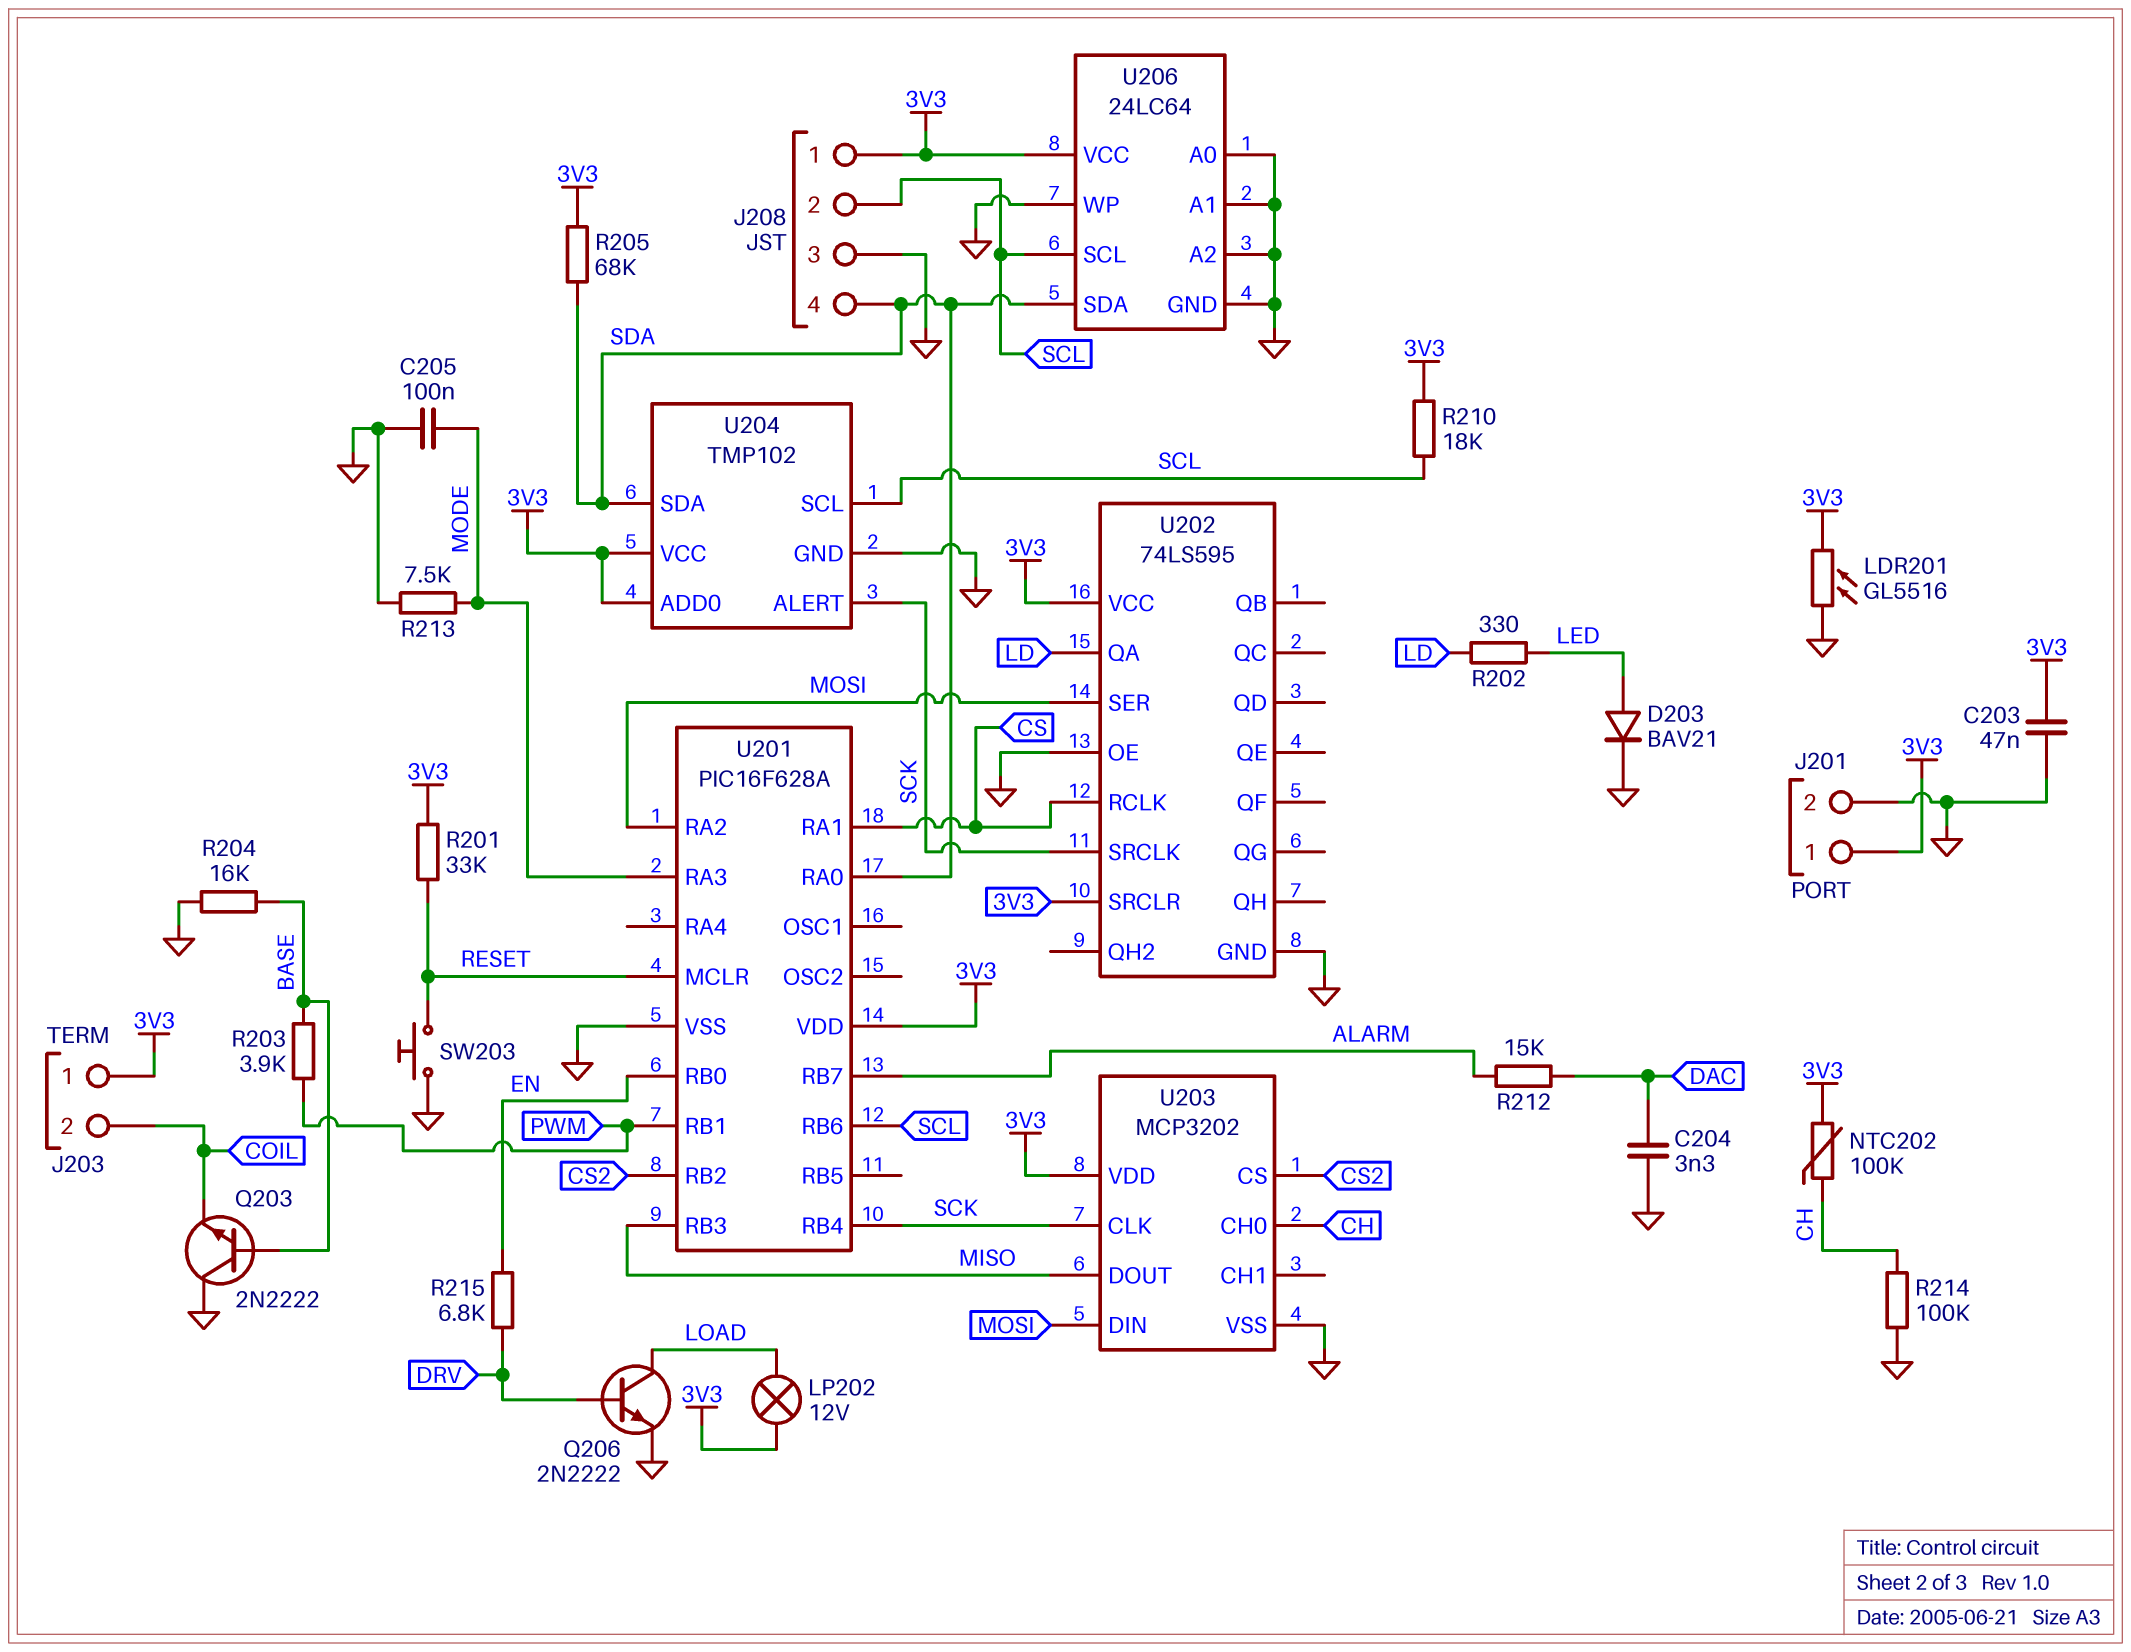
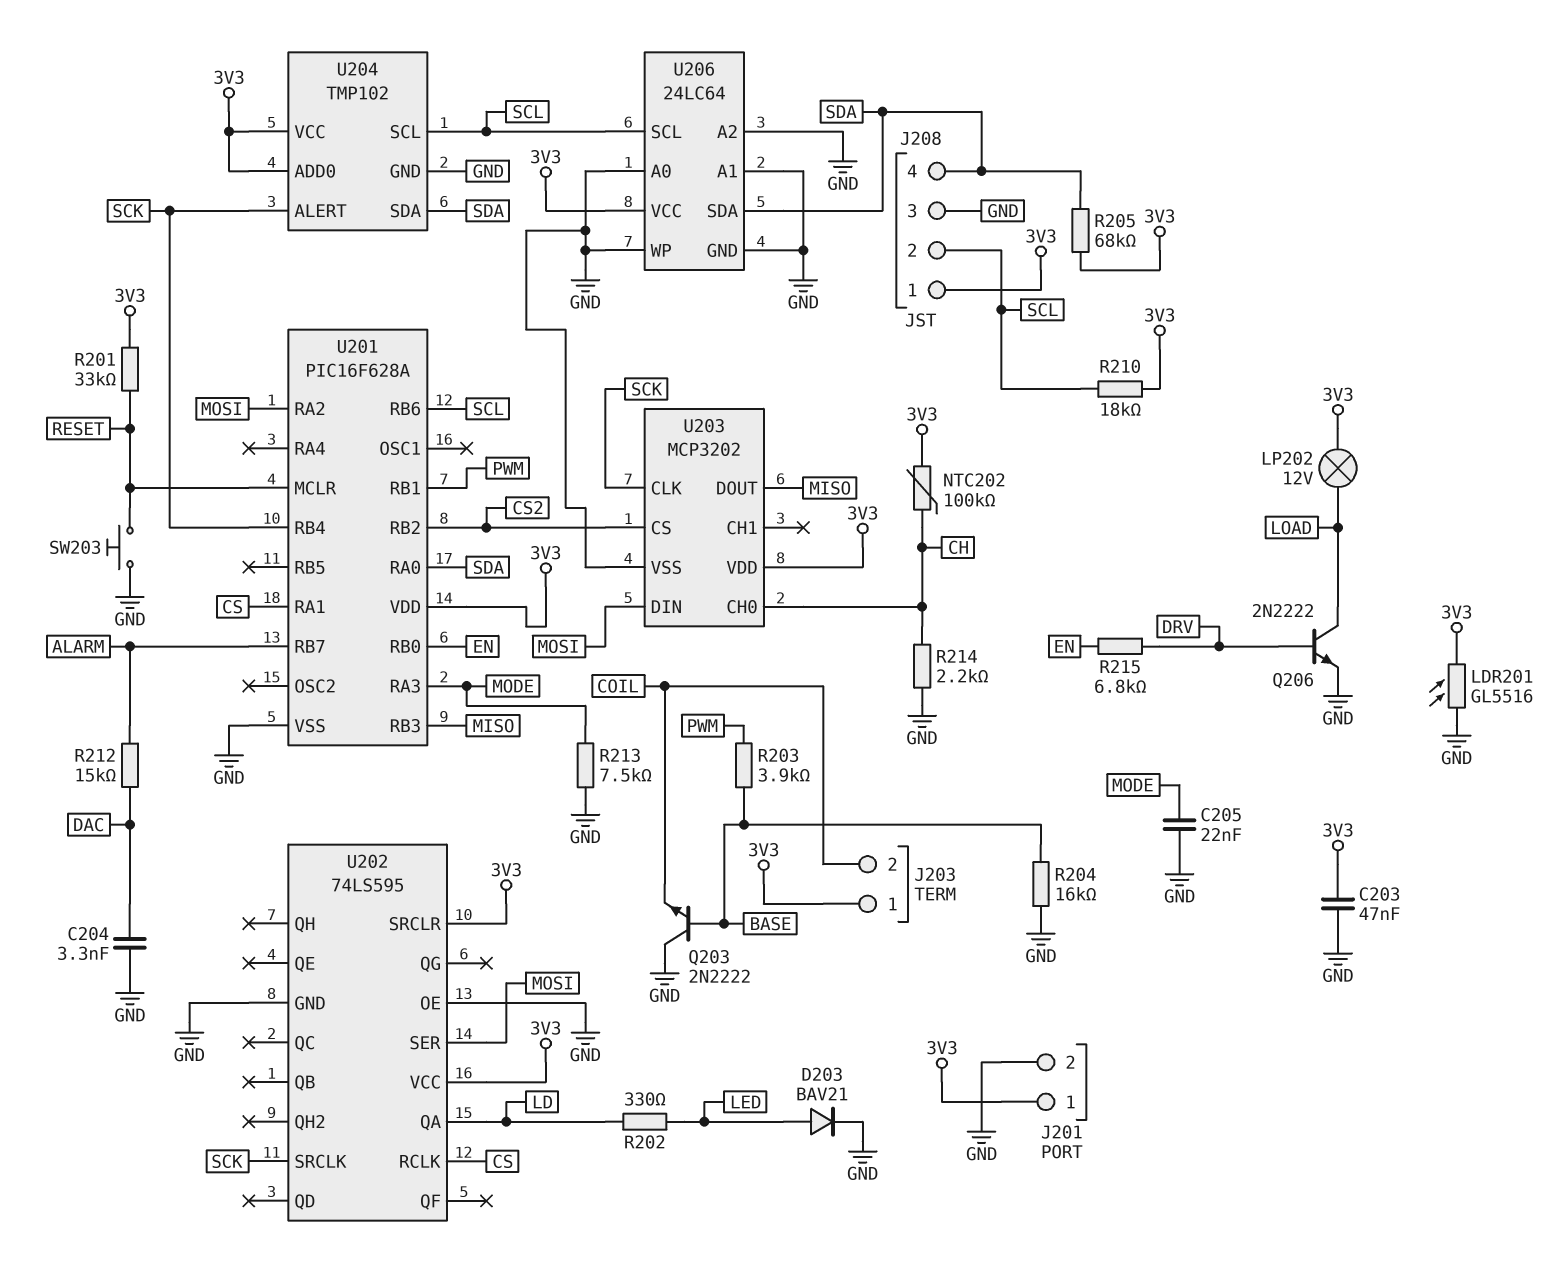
C205: 100nF (GND, MODE) -> 22nF (GND, MODE)
R214: 100k (CH, GND) -> 2.2k (CH, GND)

